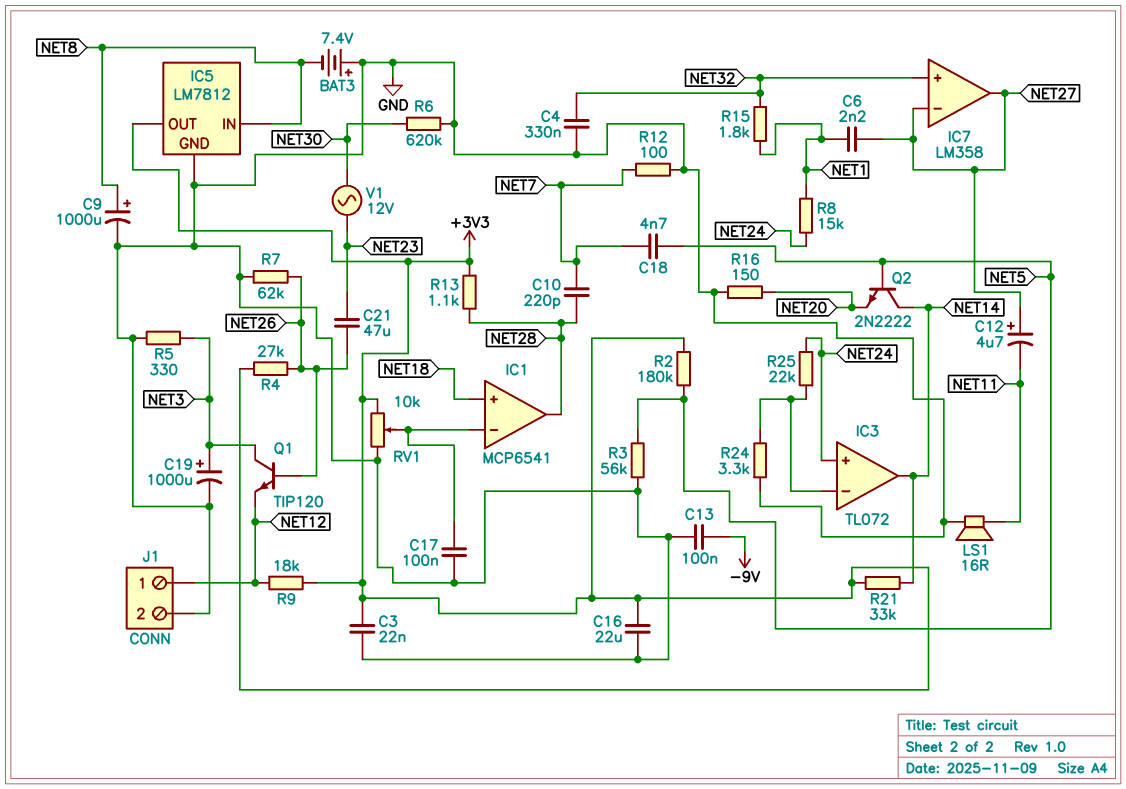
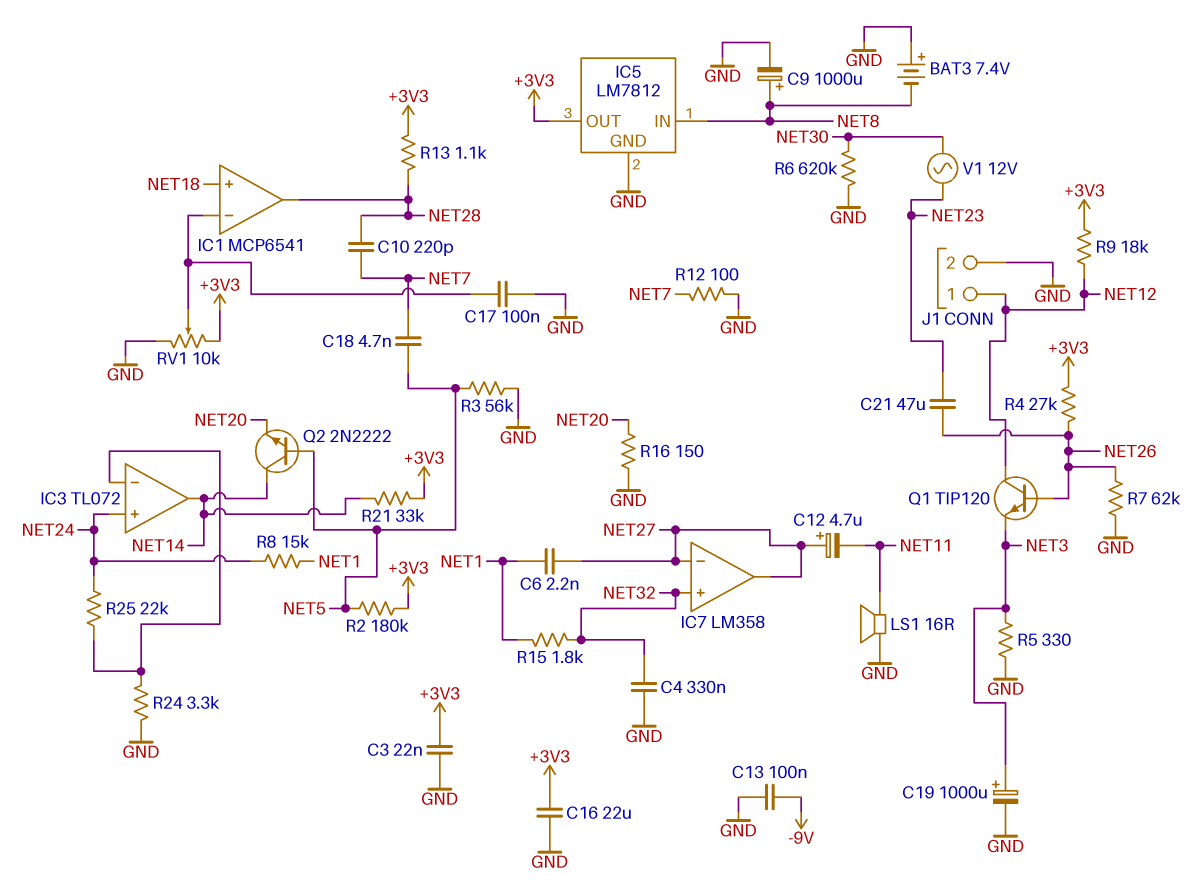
Q1: NPN TIP120 (B NET26, C NET3, E NET12) -> NPN TIP120 (B NET26, C NET12, E NET3)

